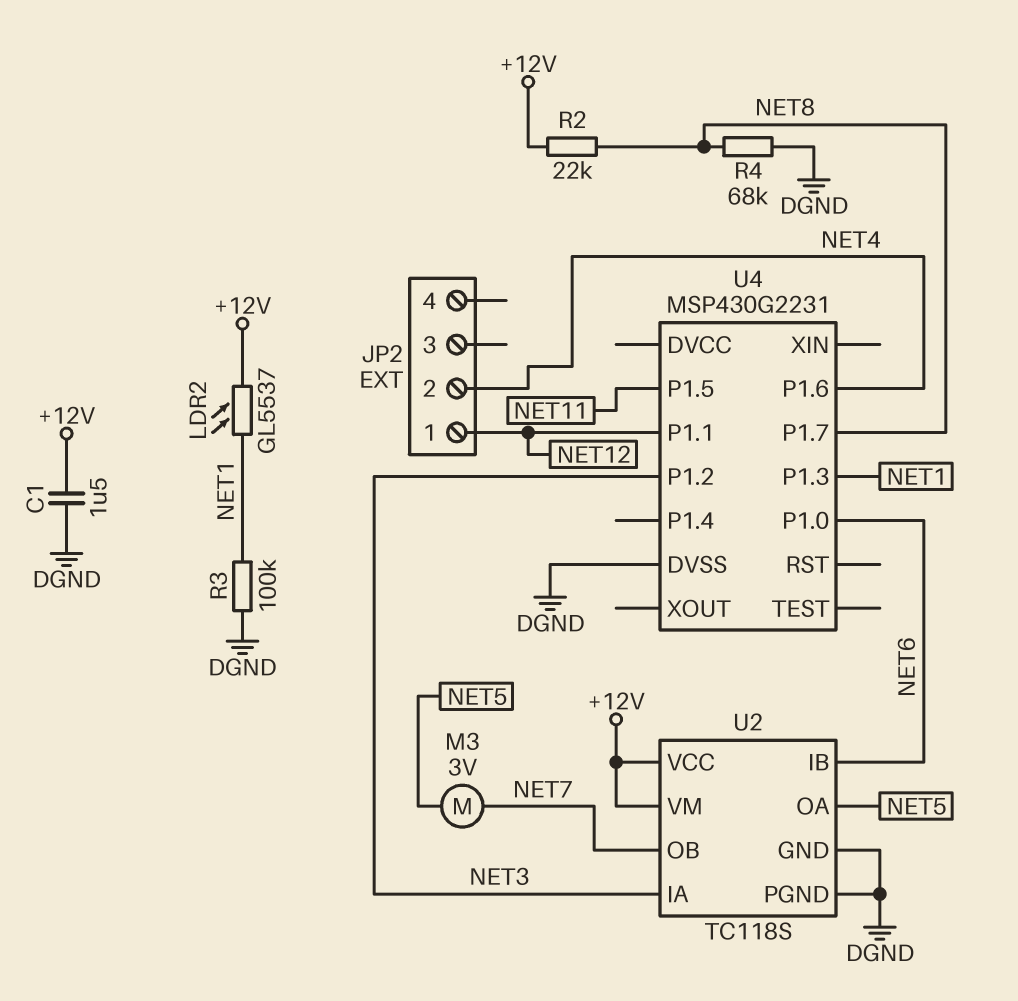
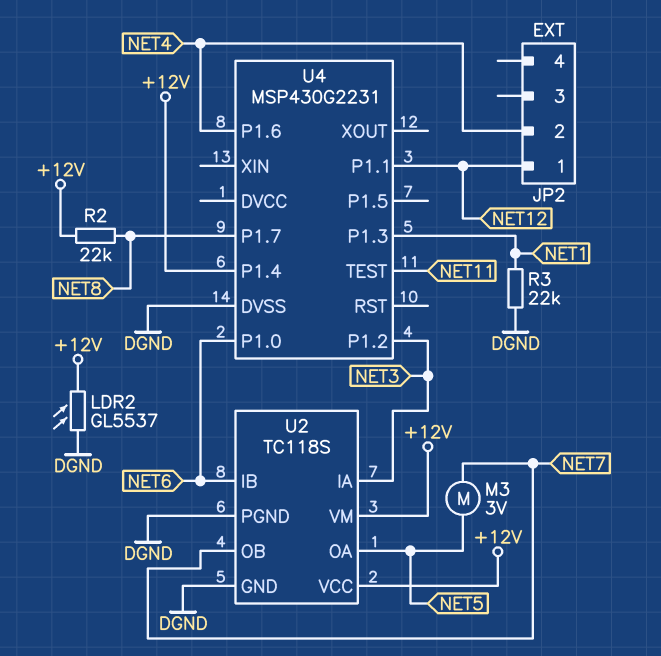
C1: 1.5uF (+12V, DGND) -> none
LDR2: GL5537 (+12V, NET1) -> GL5537 (+12V, DGND)
R3: 100k (DGND, NET1) -> 22k (DGND, NET1)
R4: 68k (DGND, NET8) -> none
U4 pin P1.4: none -> +12V
U4 pin P1.5: NET11 -> none
U4 pin TEST: none -> NET11

